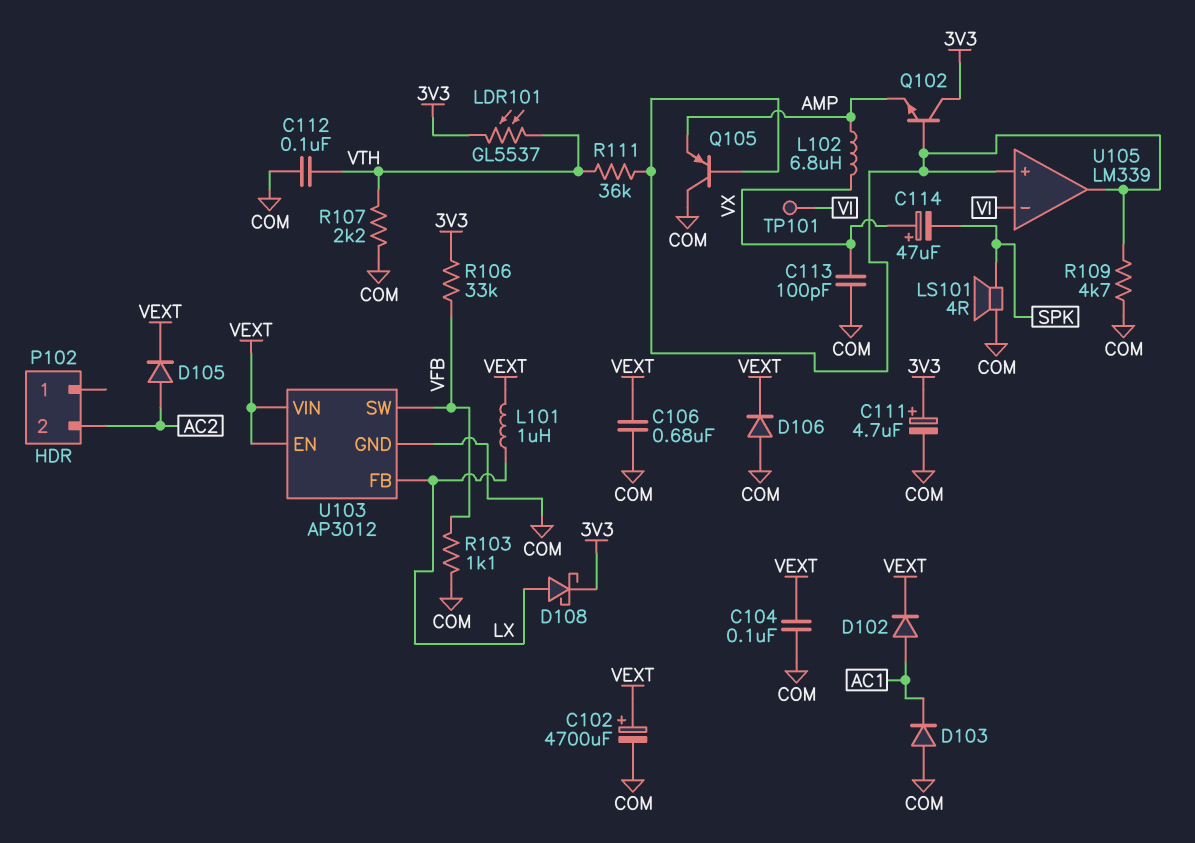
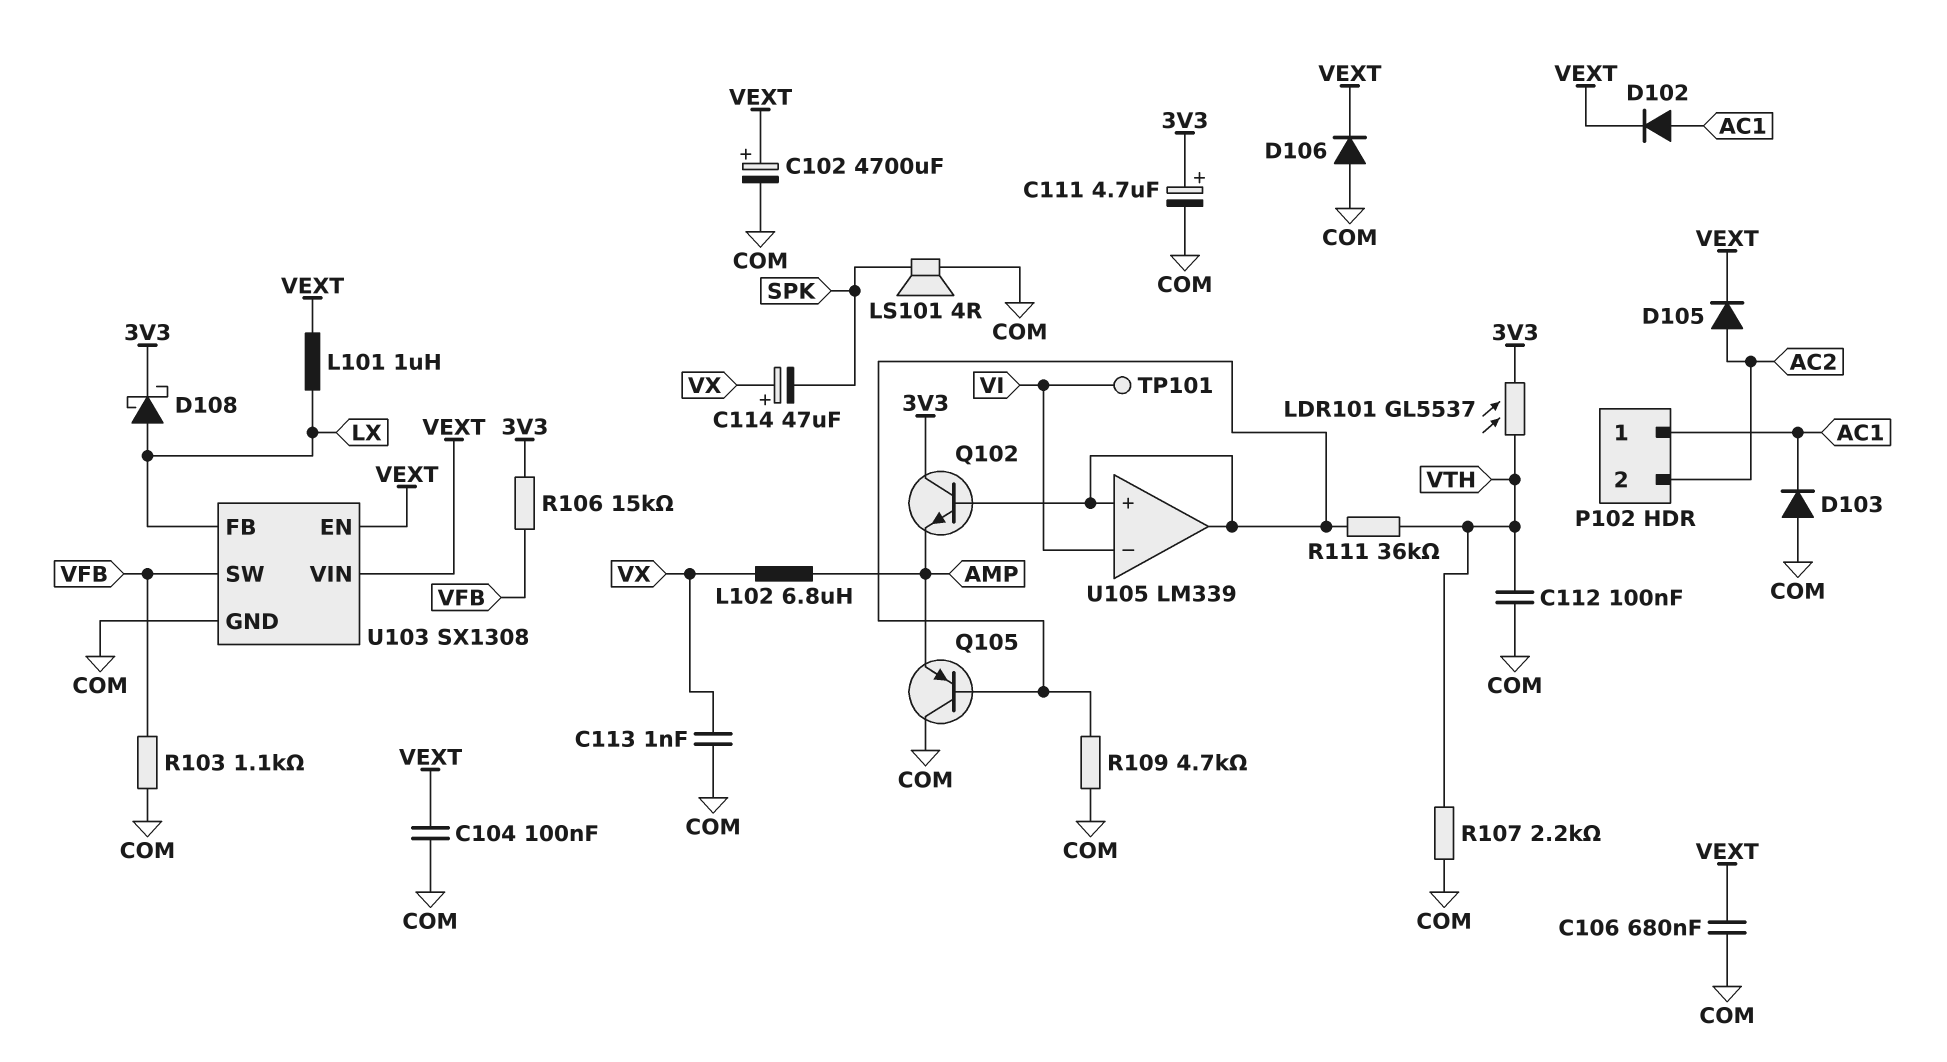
C113: 100pF (COM, VX) -> 1nF (COM, VX)
P102 pin 1: none -> AC1
R106: 33k (3V3, VFB) -> 15k (3V3, VFB)
U103: AP3012 -> SX1308

